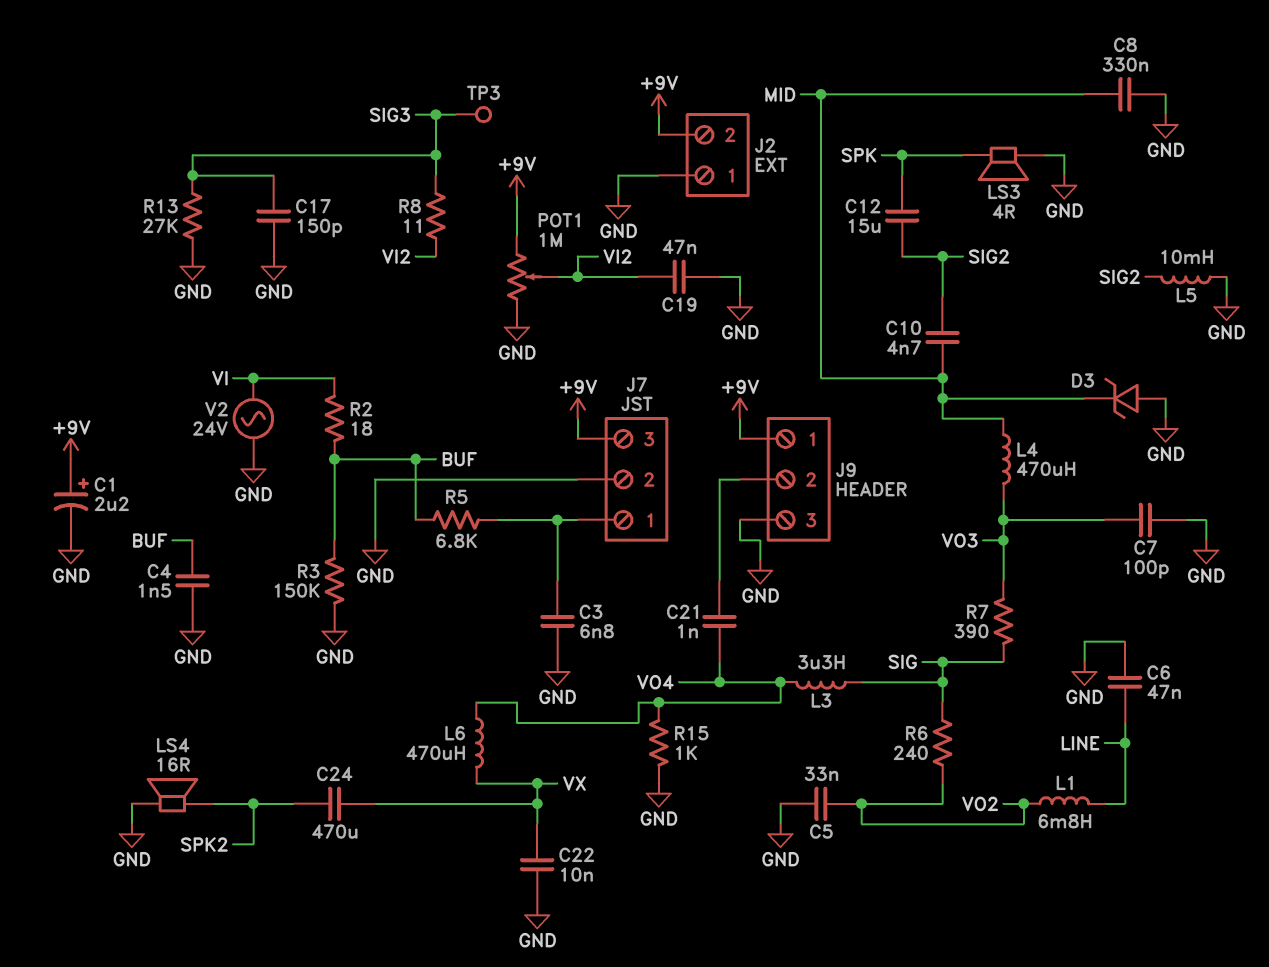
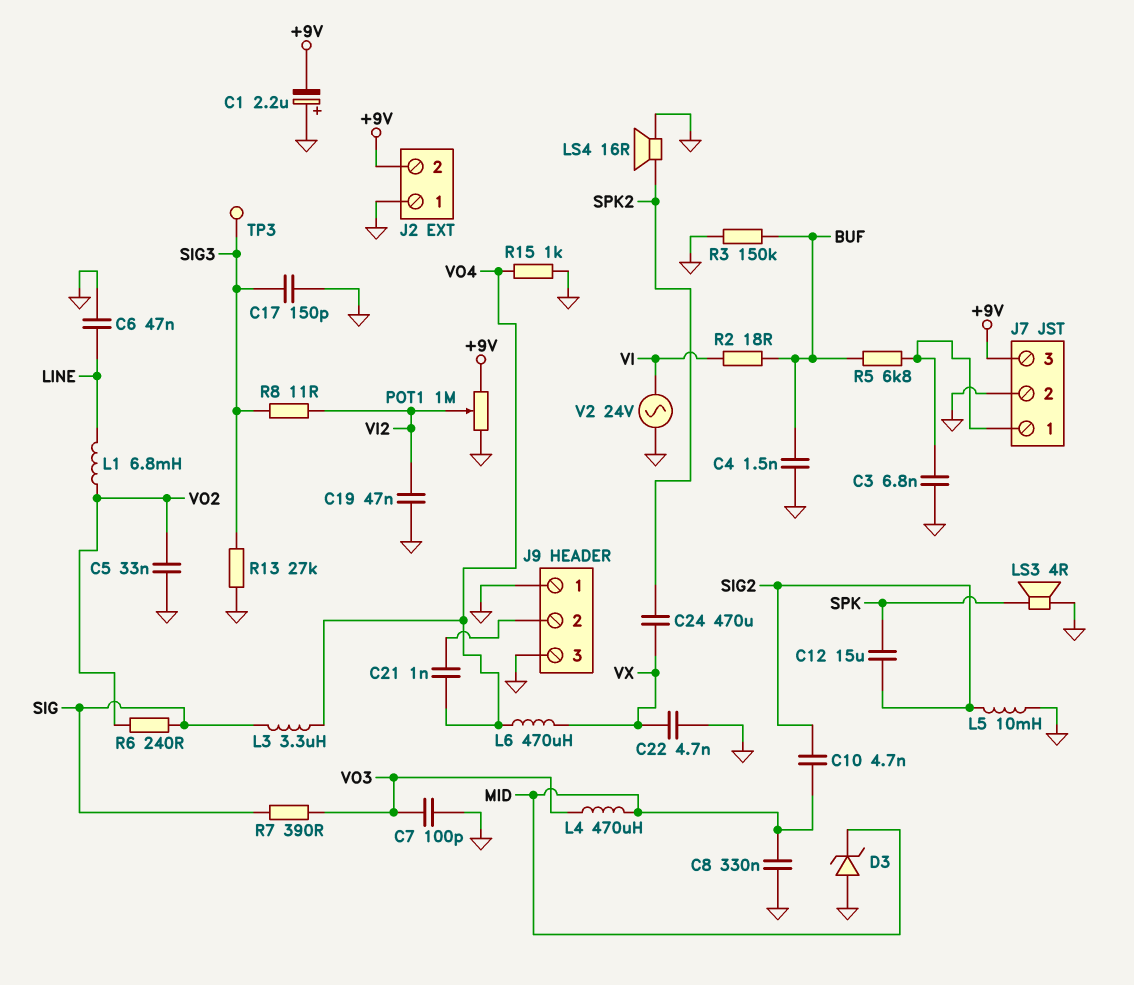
C1: 2.2uF (plus +9V, minus GND) -> 2.2uF (plus GND, minus +9V)
C22: 10nF (GND, VX) -> 4.7nF (GND, VX)
J9 pin 1: +9V -> GND

